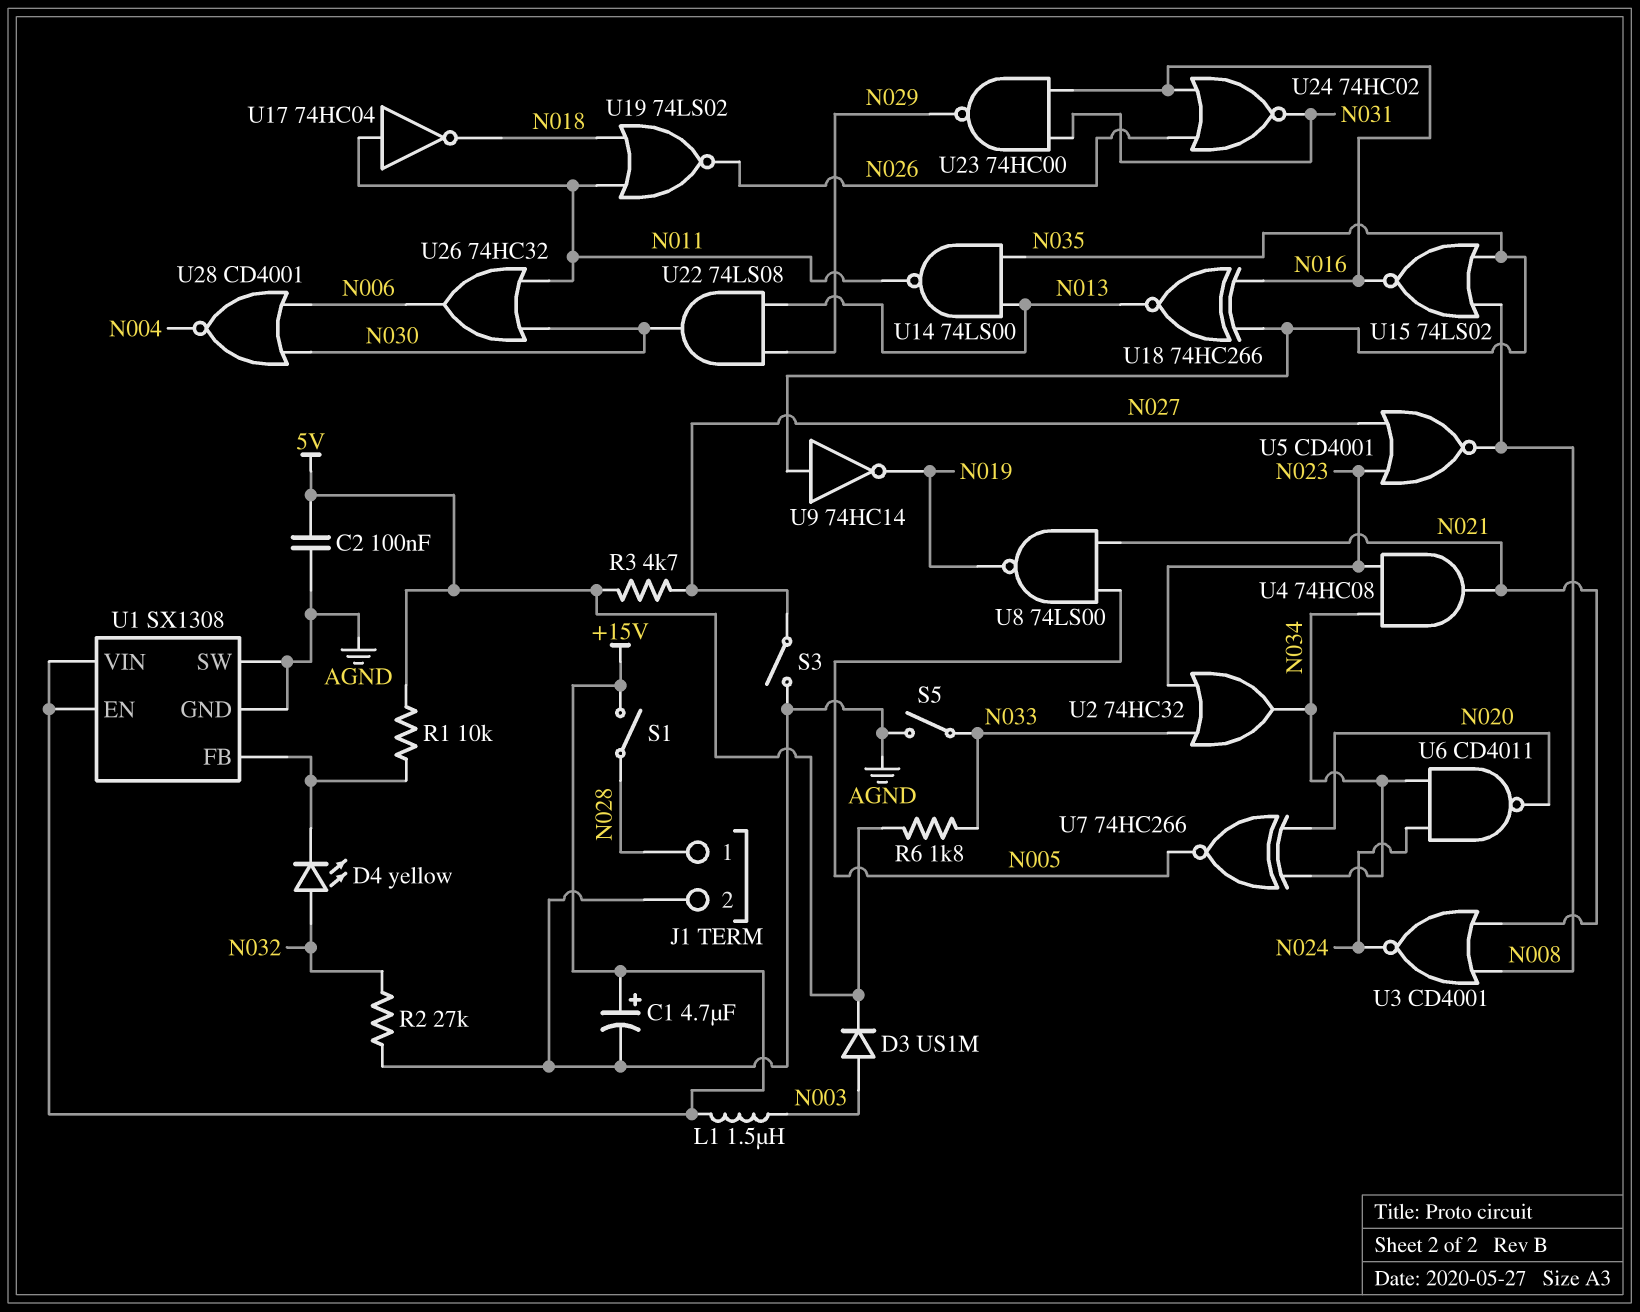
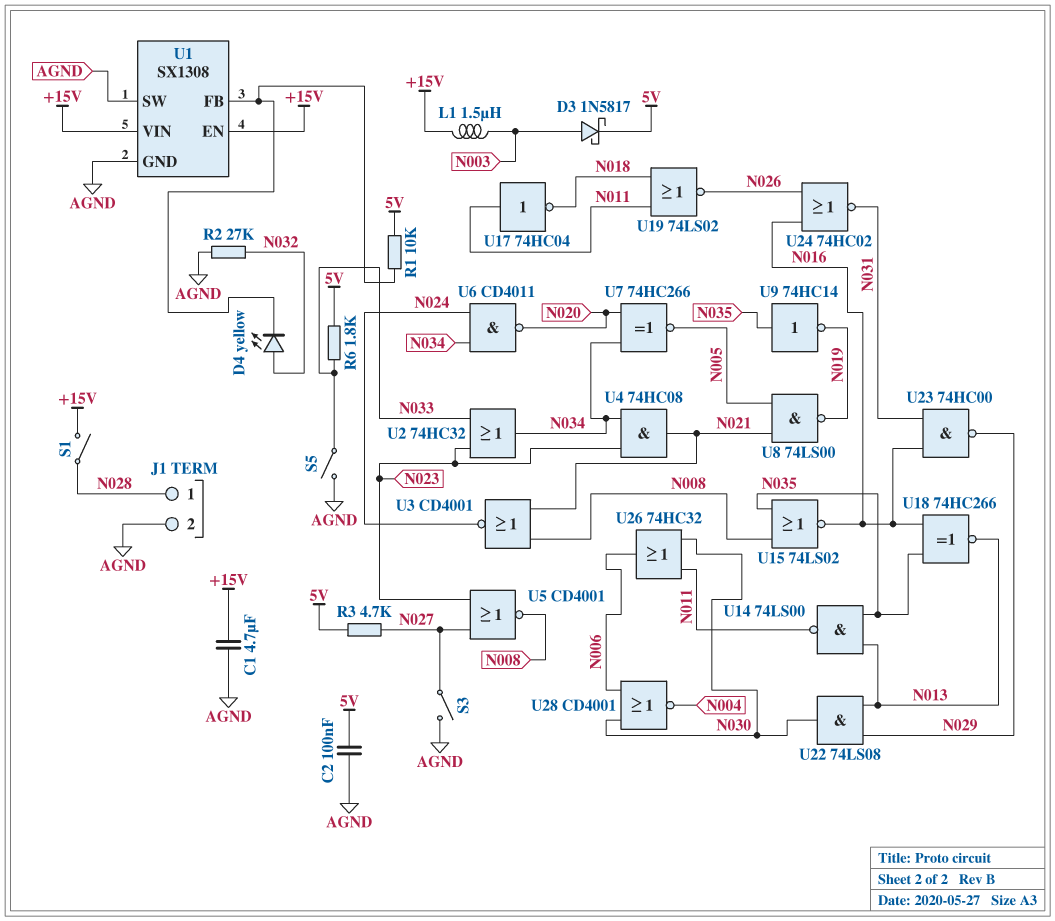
C1: 4.7uF (plus +15V, minus AGND) -> 4.7uF (+15V, AGND)
D3: diode US1M (A N003, K 5V) -> schottky 1N5817 (A N003, K 5V)

